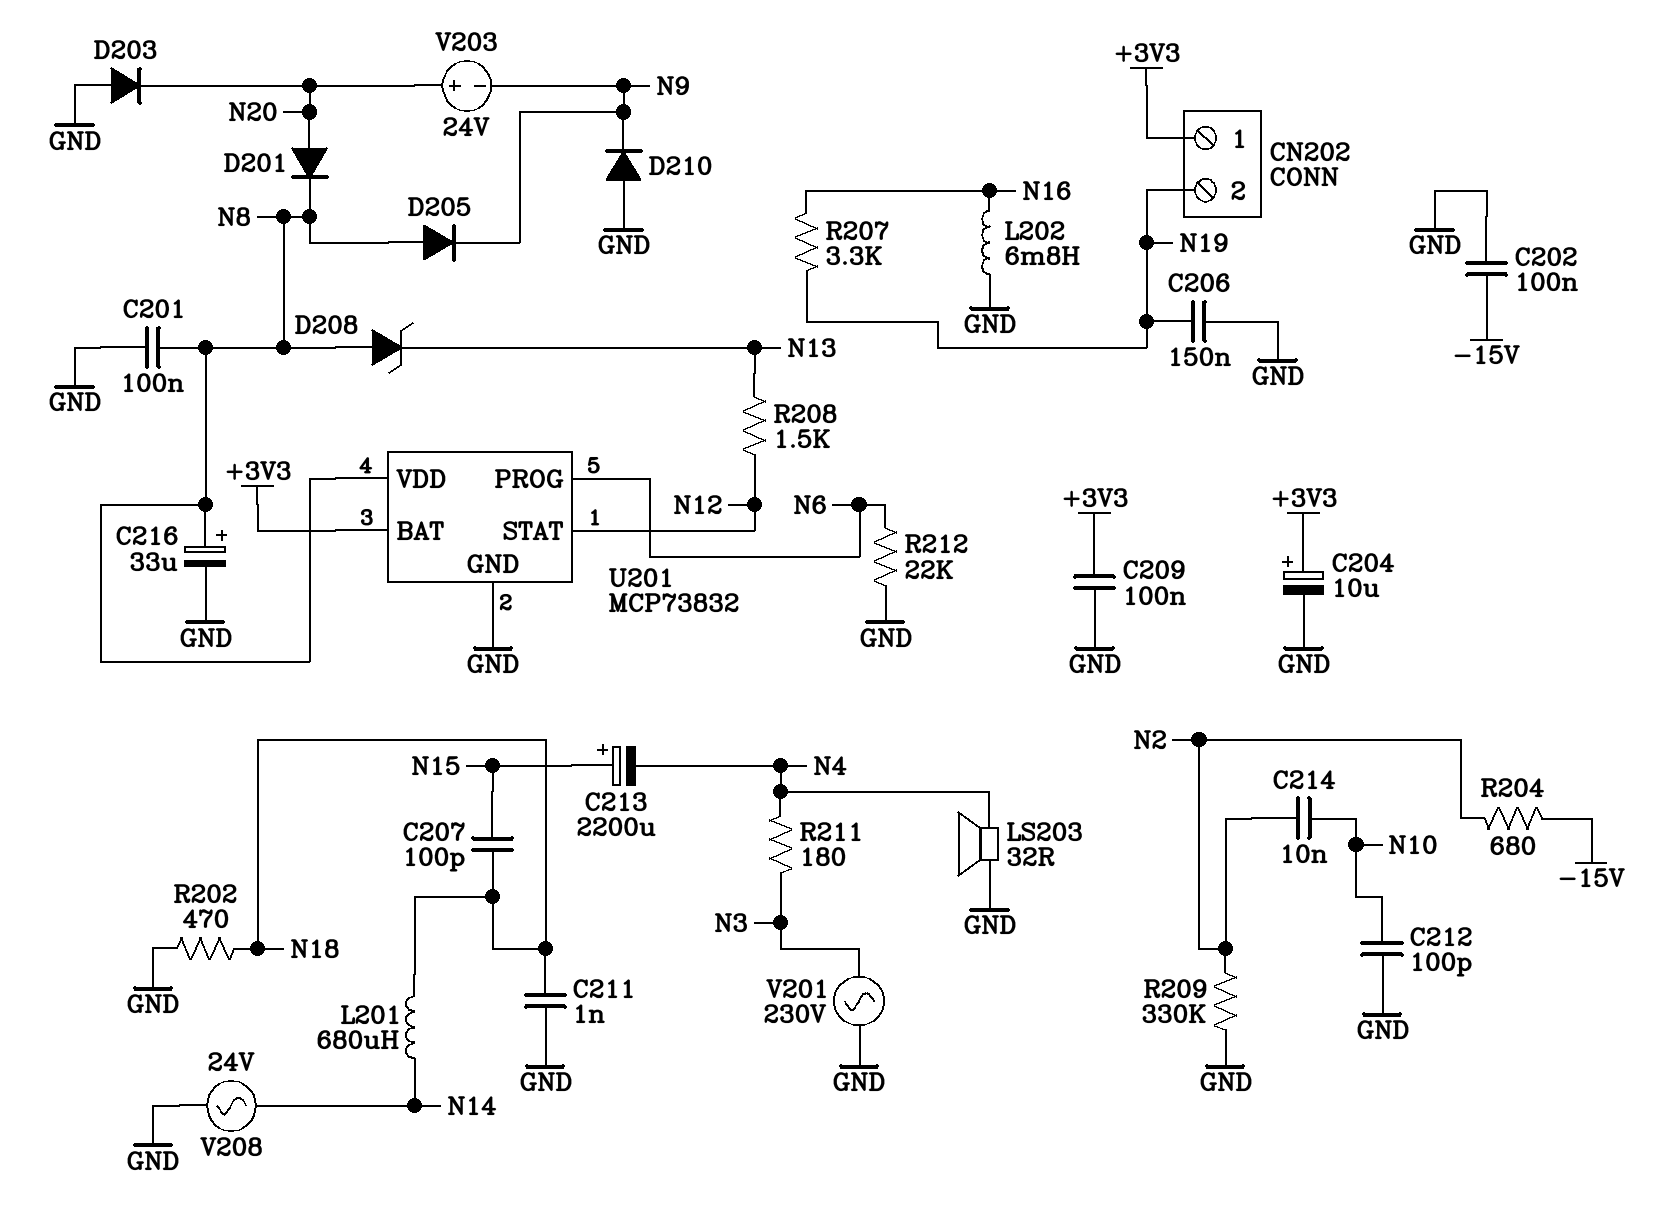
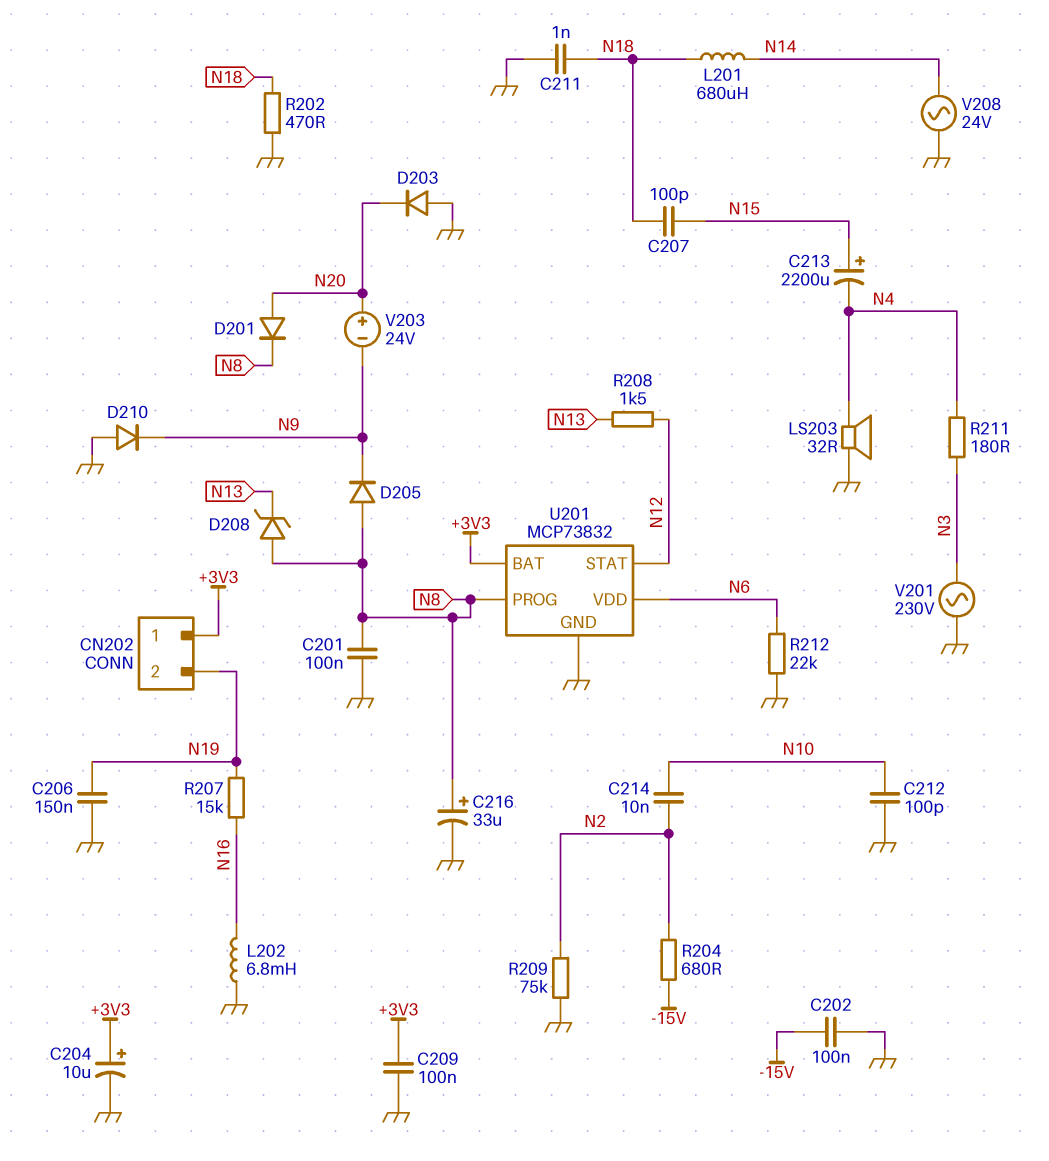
R207: 3.3k (N16, N19) -> 15k (N16, N19)
R209: 330k (GND, N2) -> 75k (GND, N2)
U201 pin PROG: N6 -> N8
U201 pin VDD: N8 -> N6

